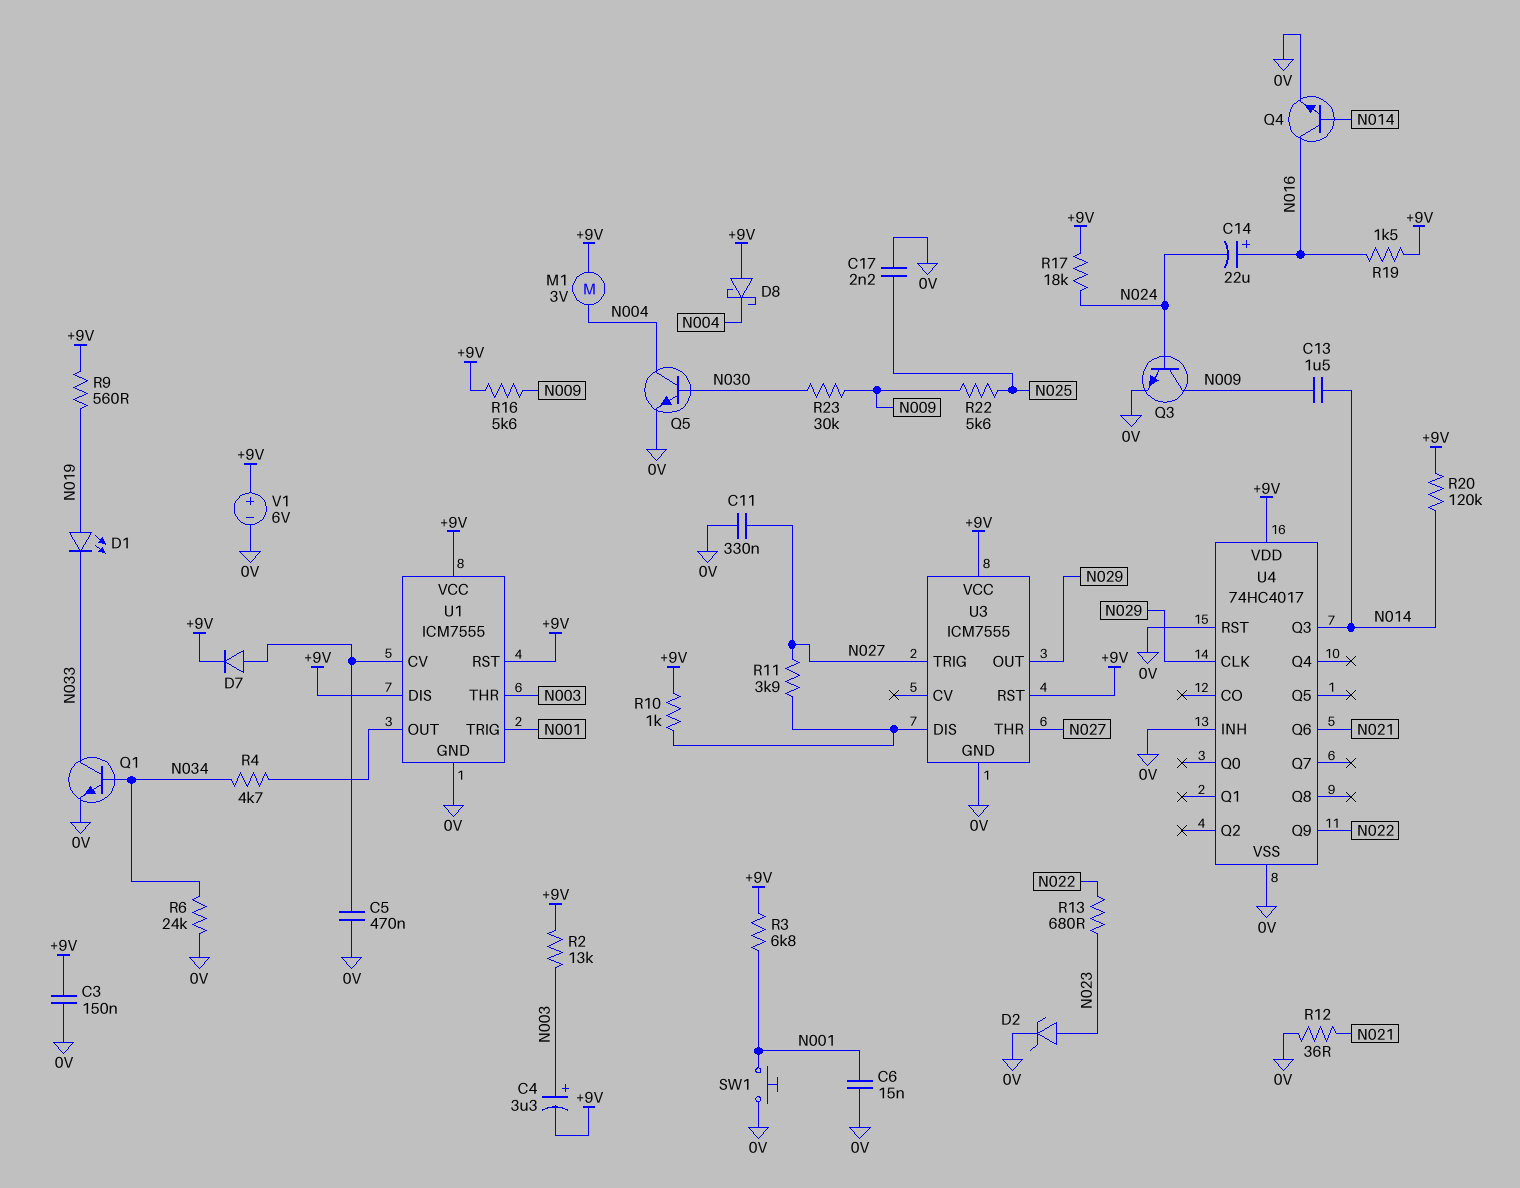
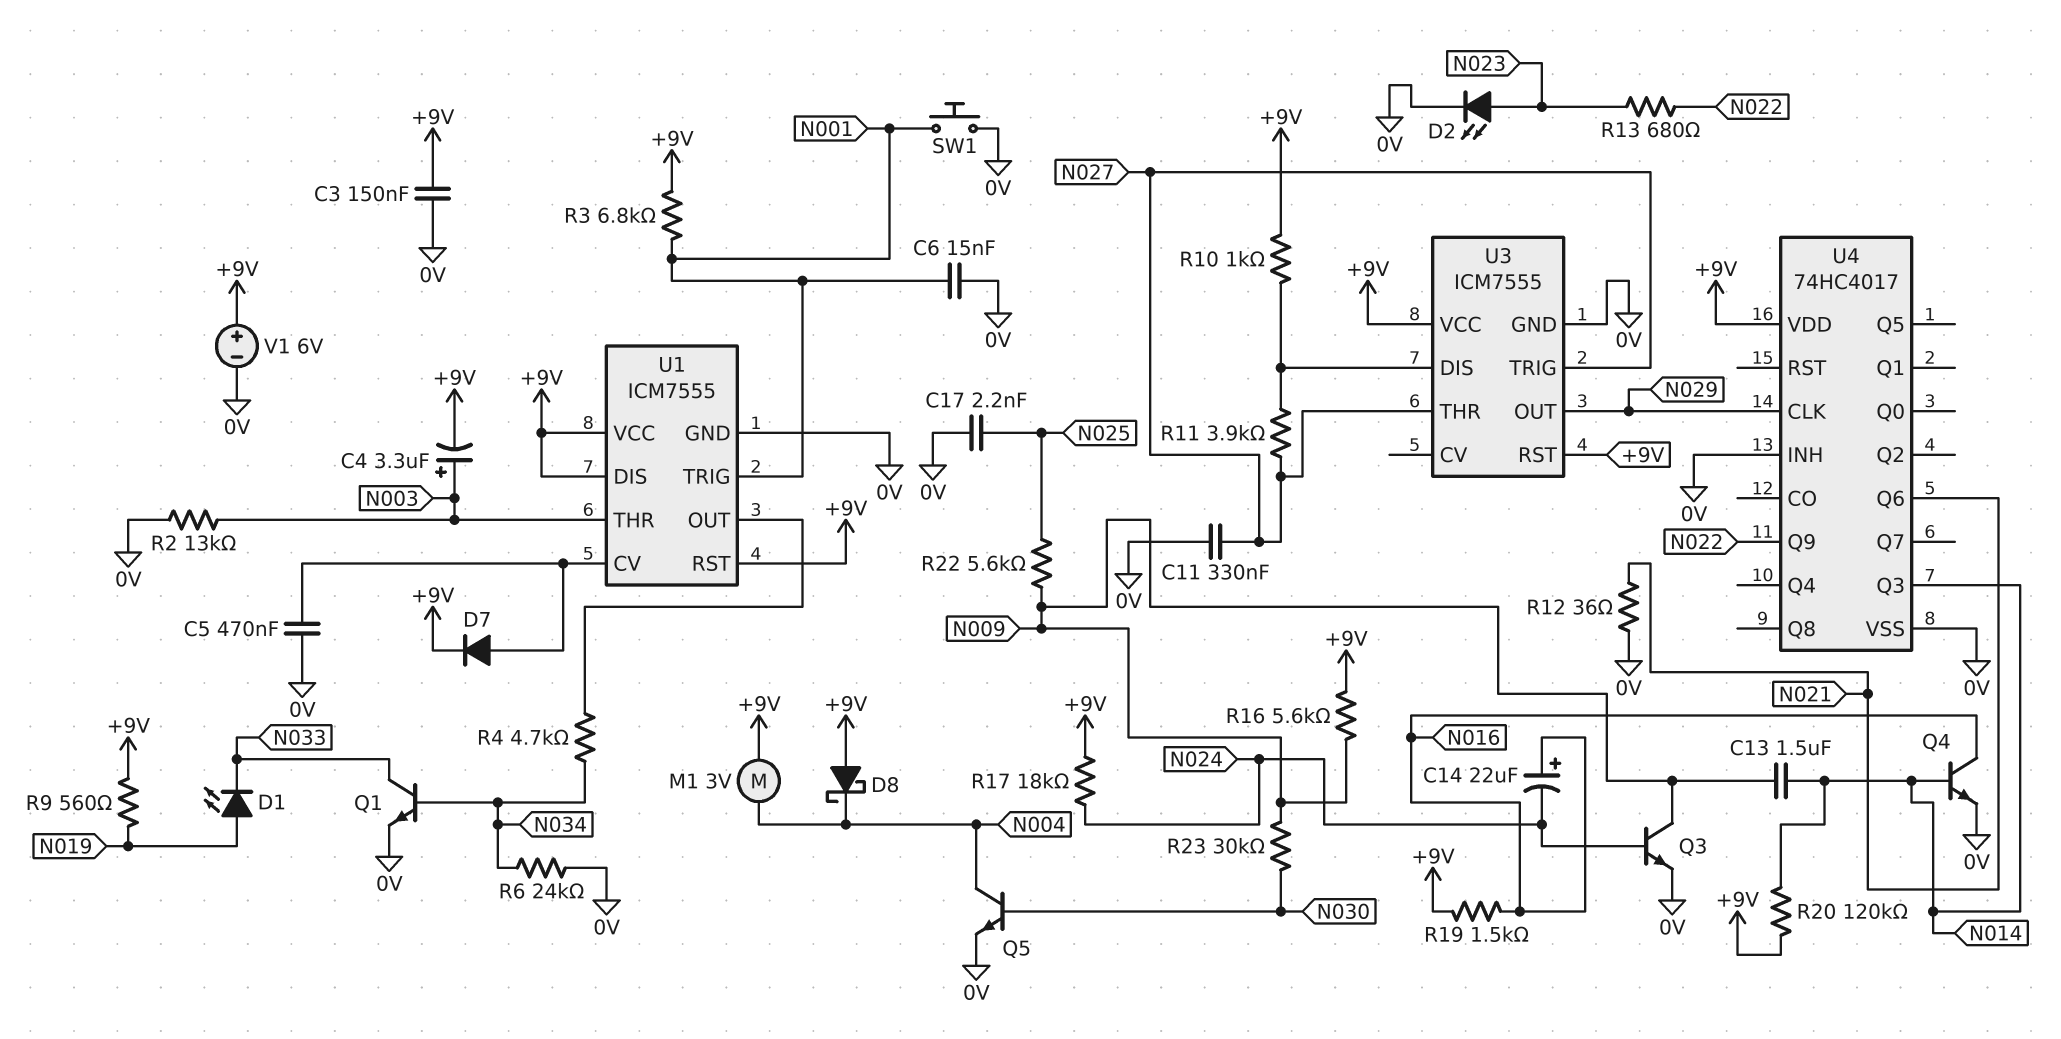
D2: zener (A N023, K 0V) -> LED (A N023, K 0V)
R2: 13k (+9V, N003) -> 13k (0V, N003)
U4 pin RST: 0V -> none

